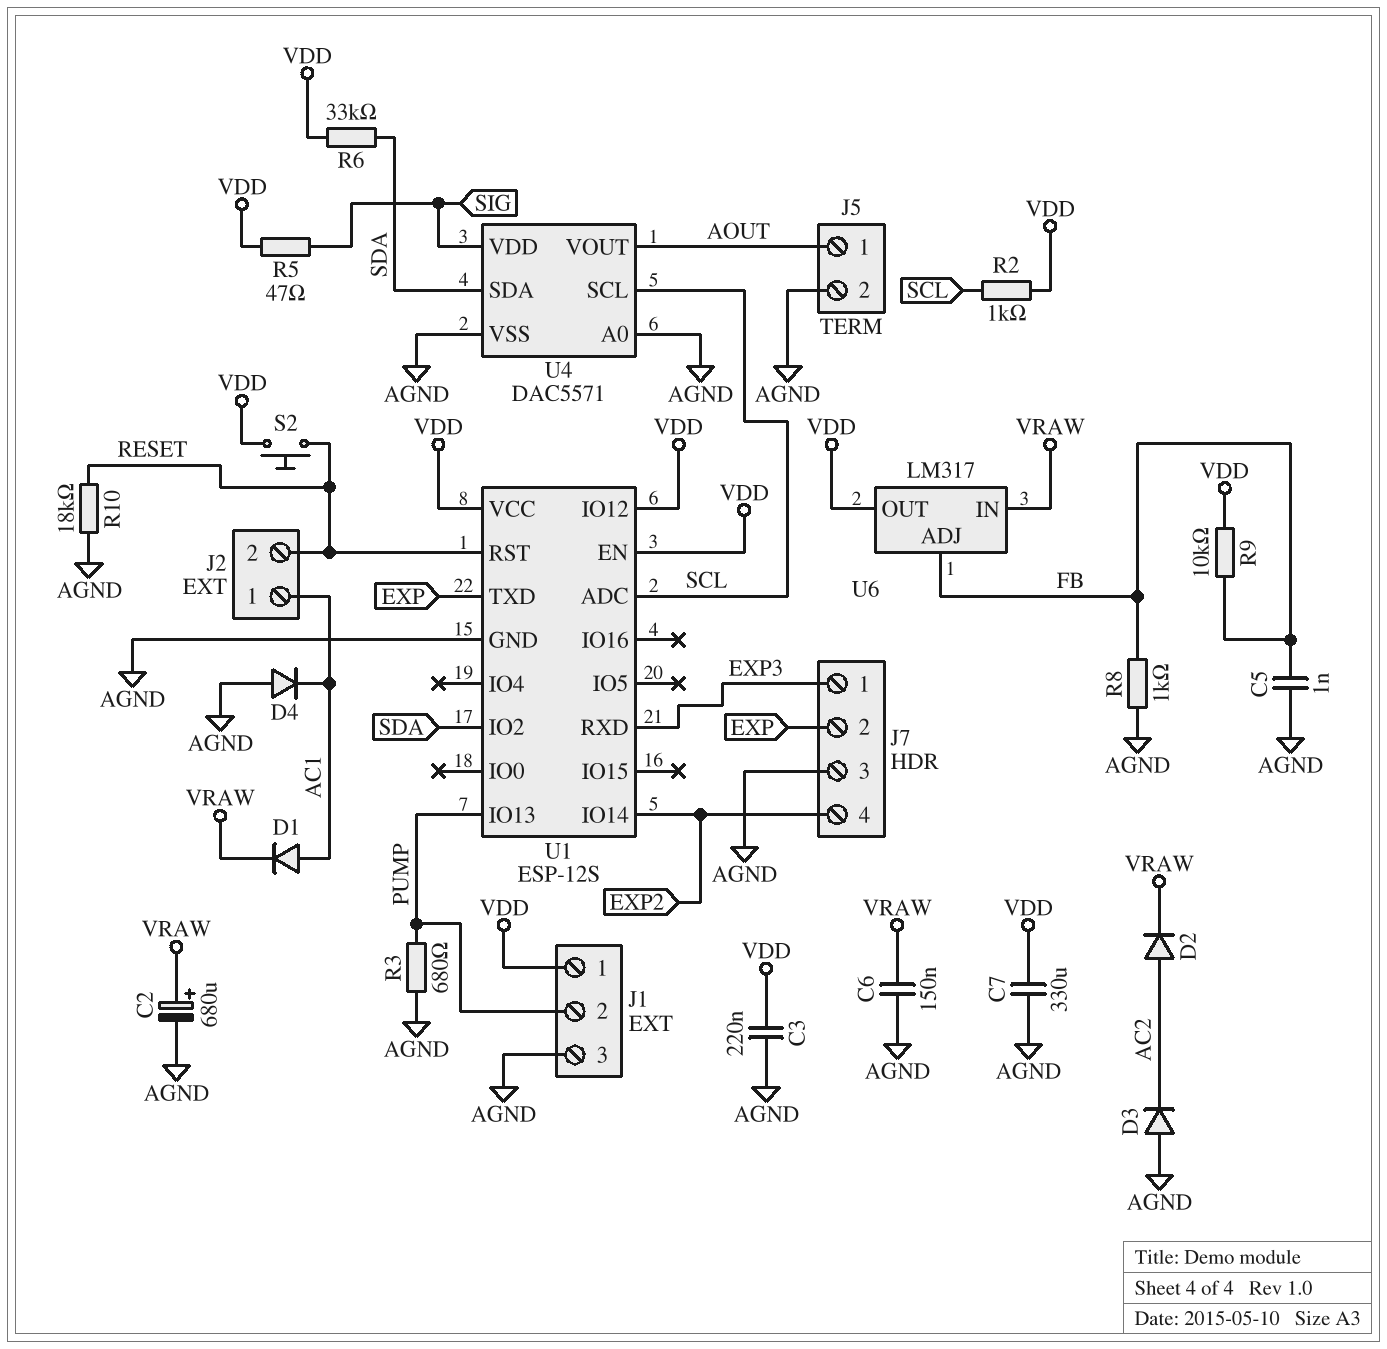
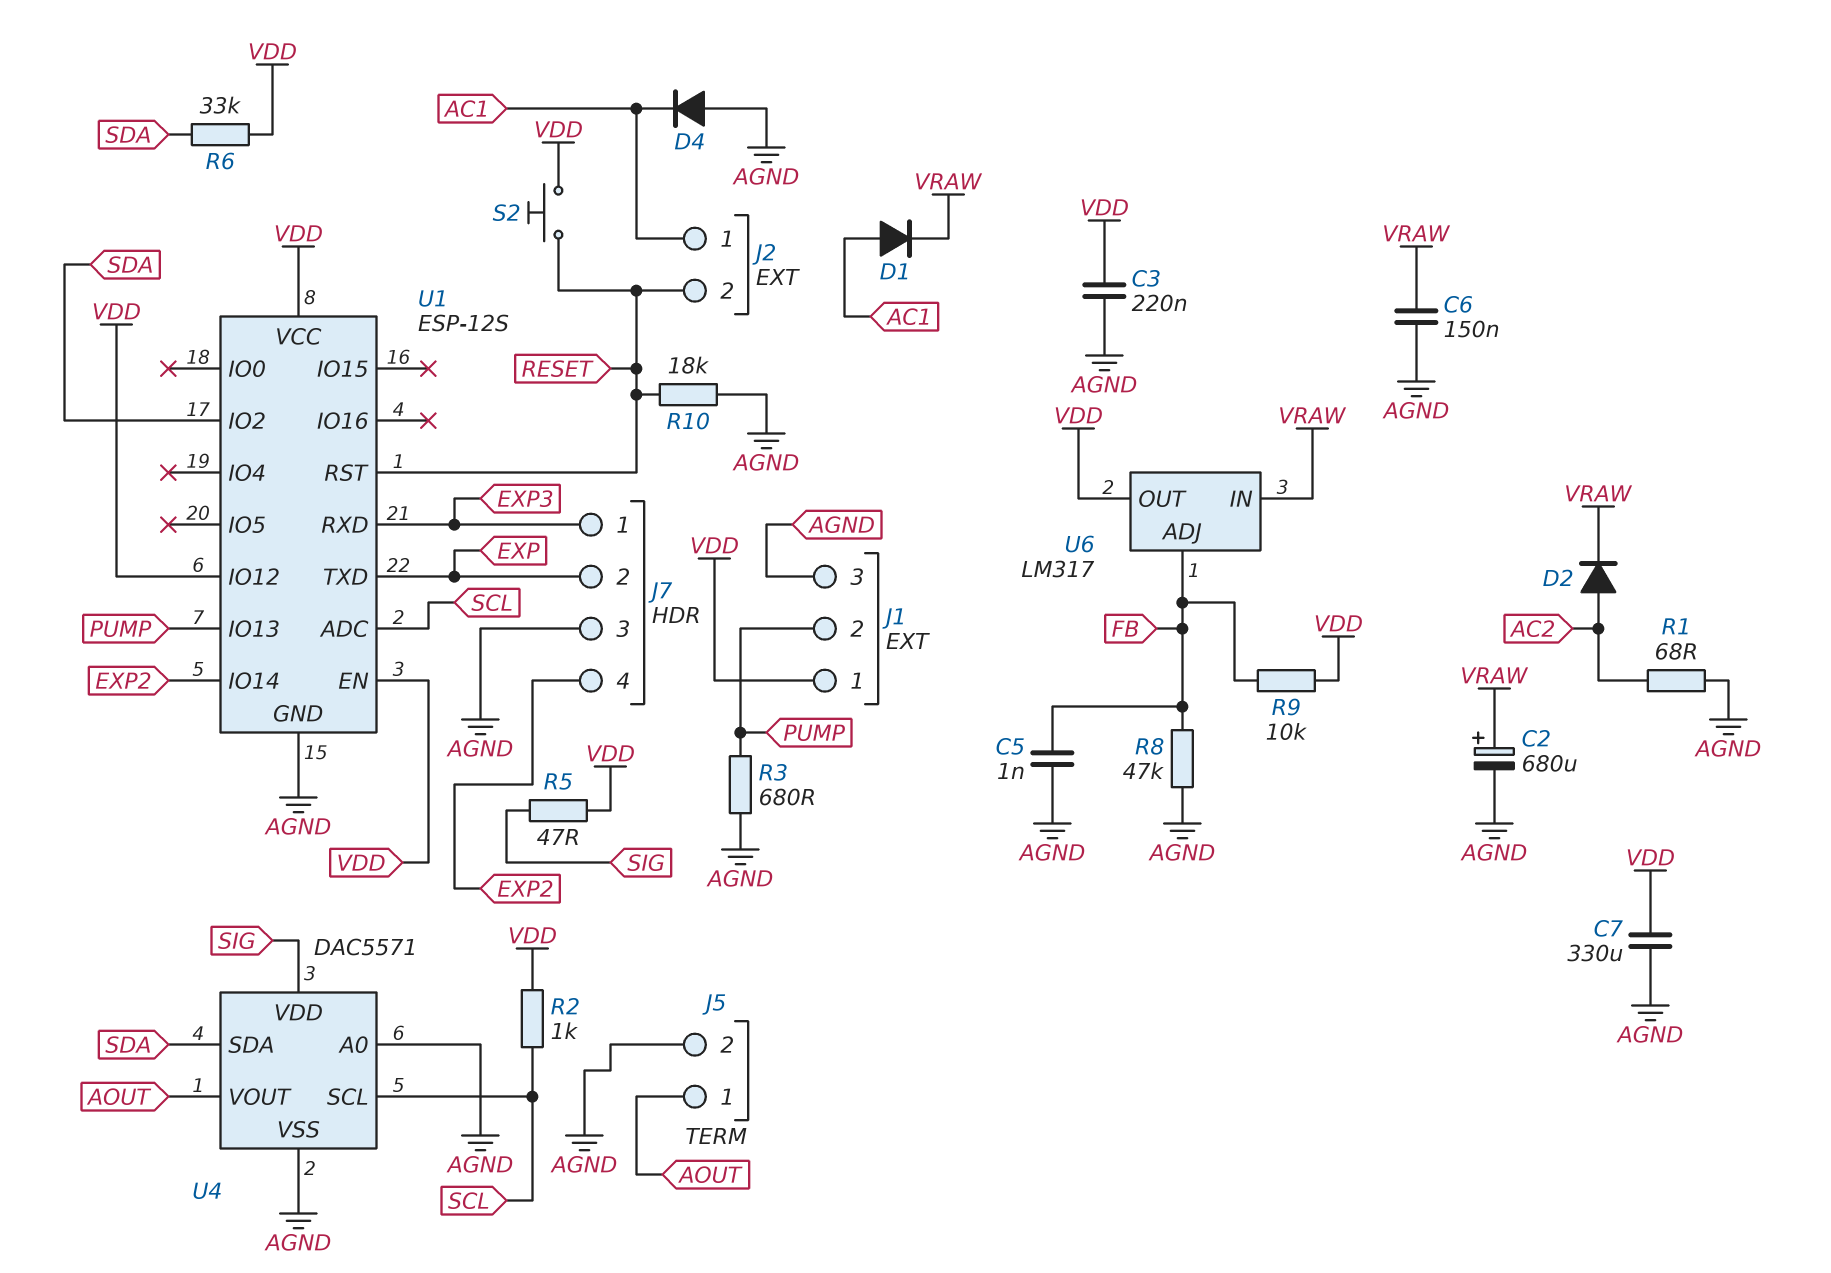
D3: diode (A AGND, K AC2) -> none
R1: none -> 68 (AC2, AGND)
R8: 1k (AGND, FB) -> 47k (AGND, FB)

